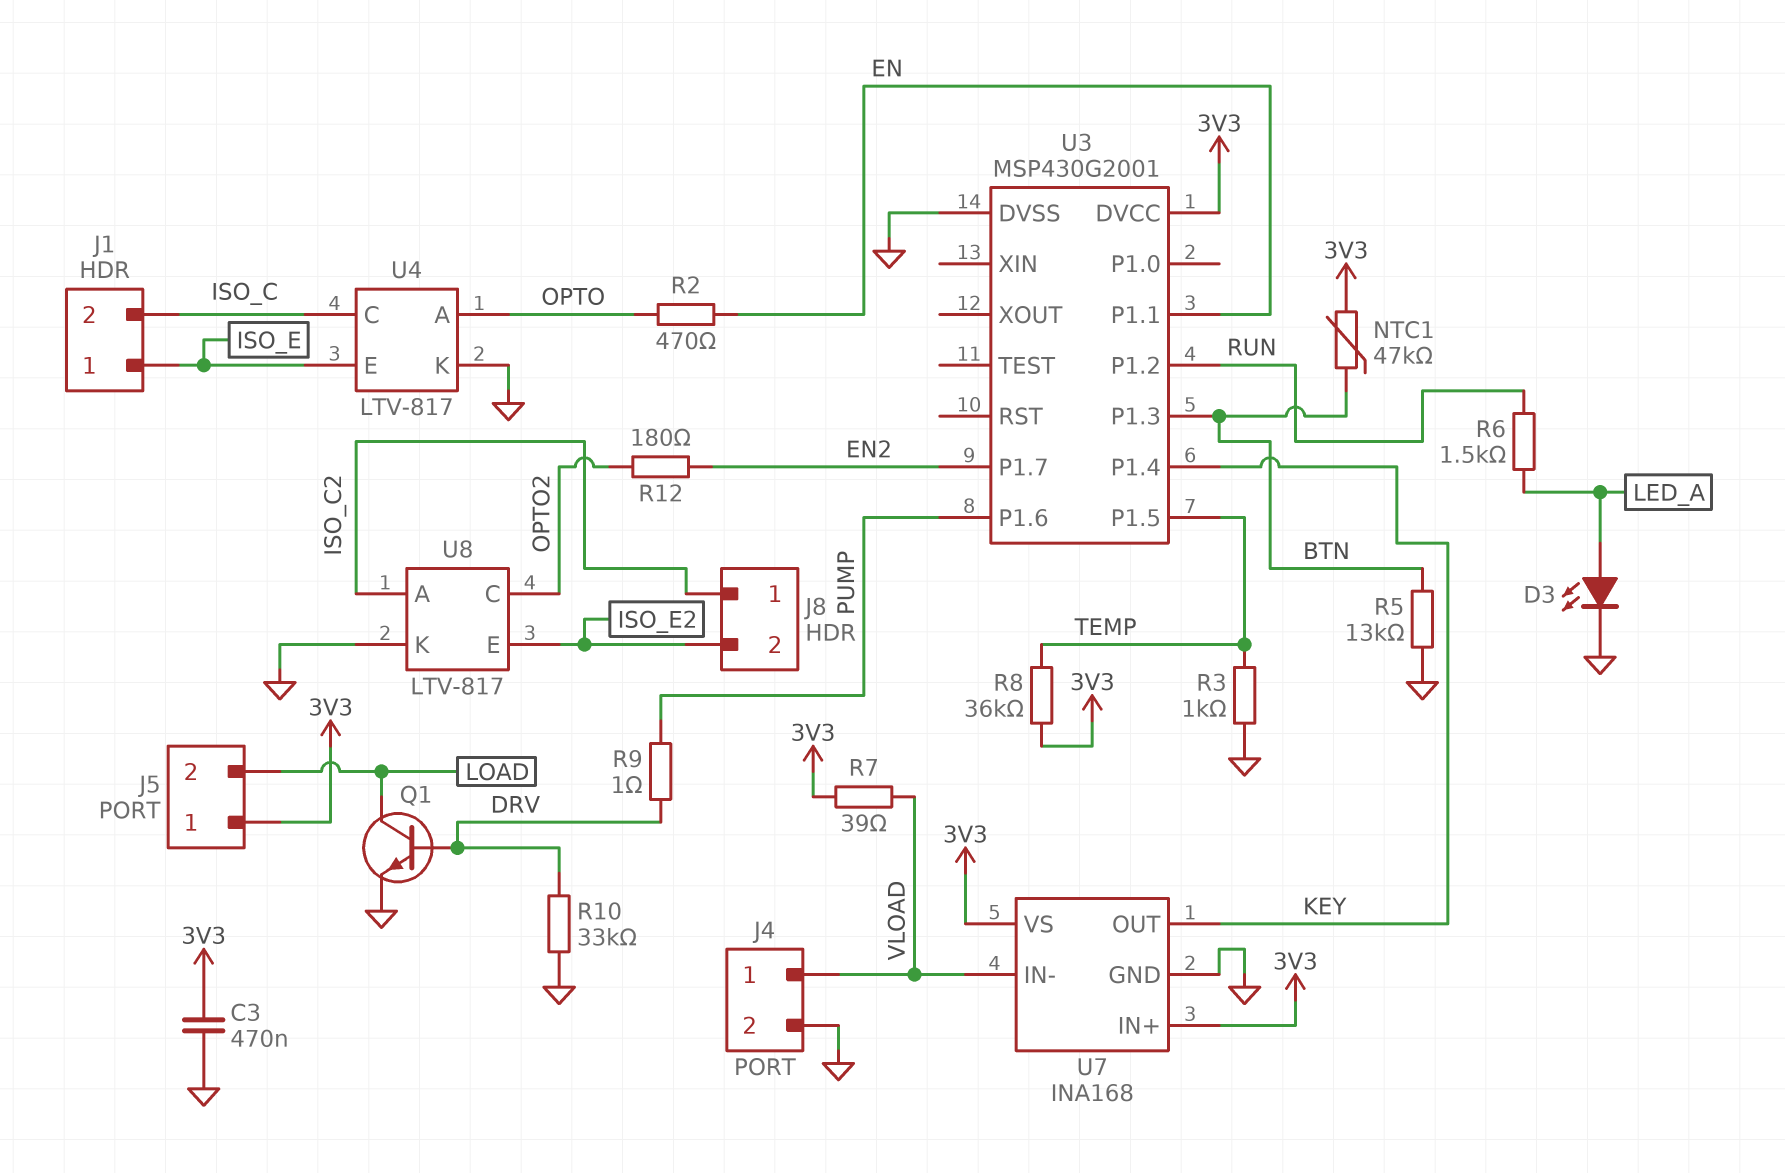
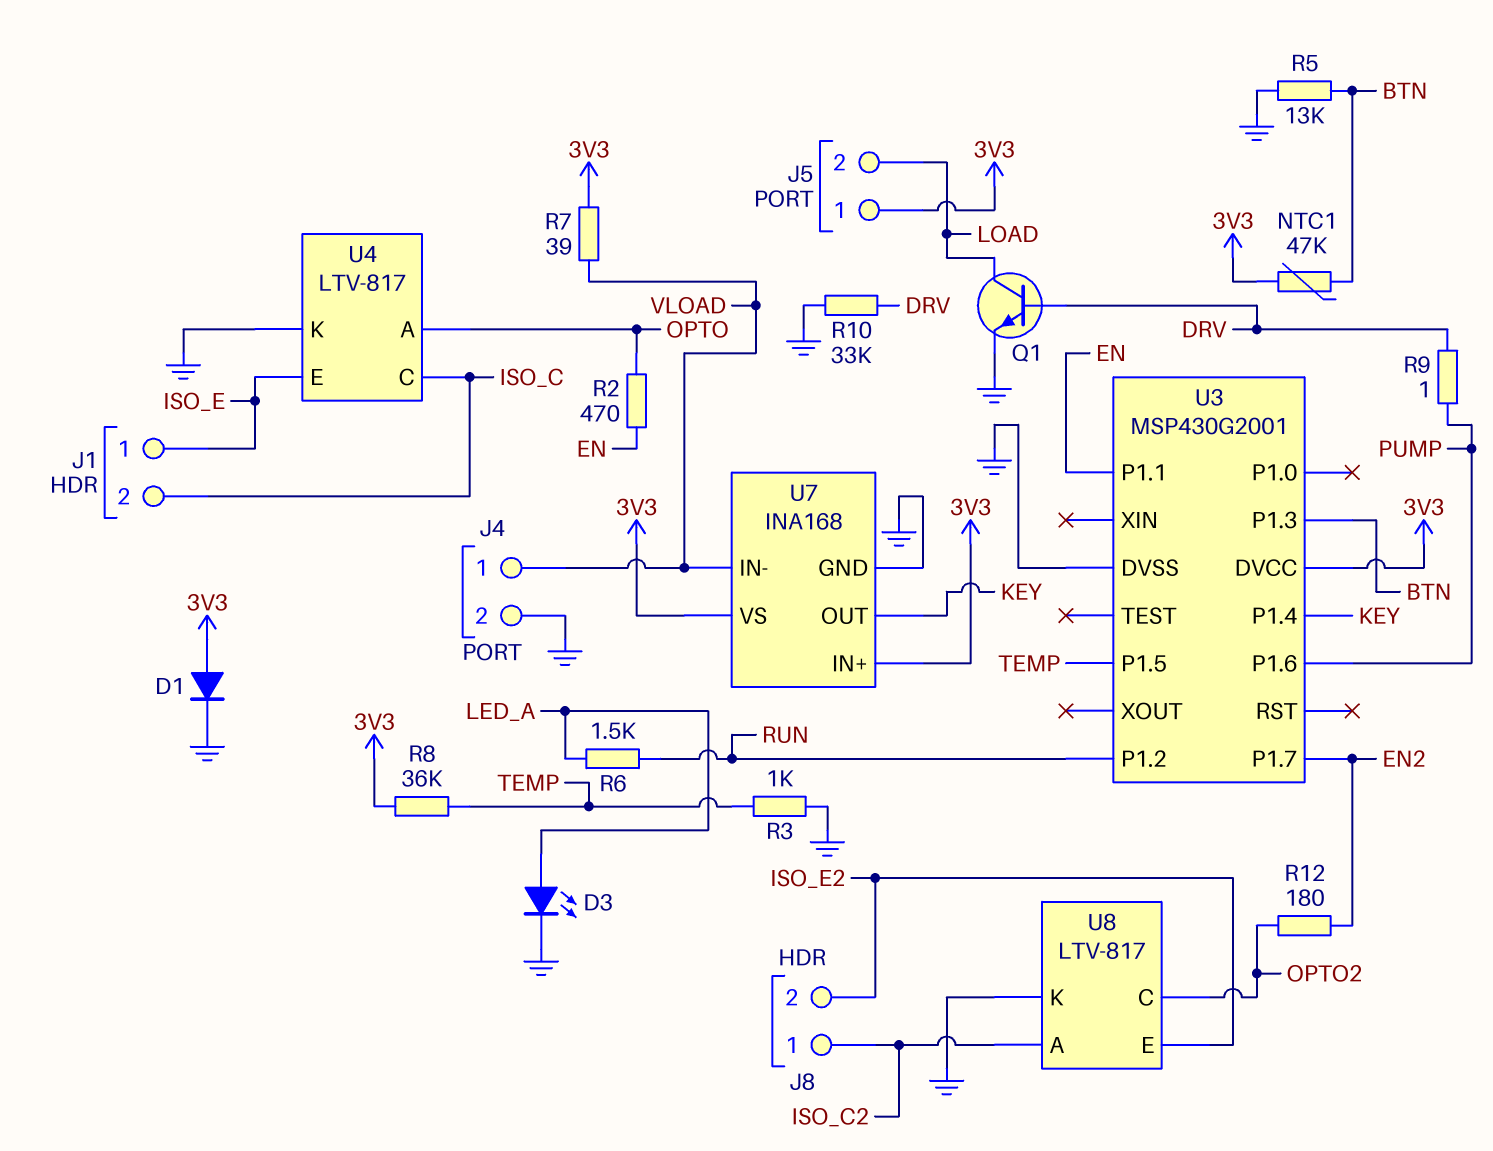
C3: 470nF (3V3, GND) -> none
D1: none -> diode (A 3V3, K GND)

